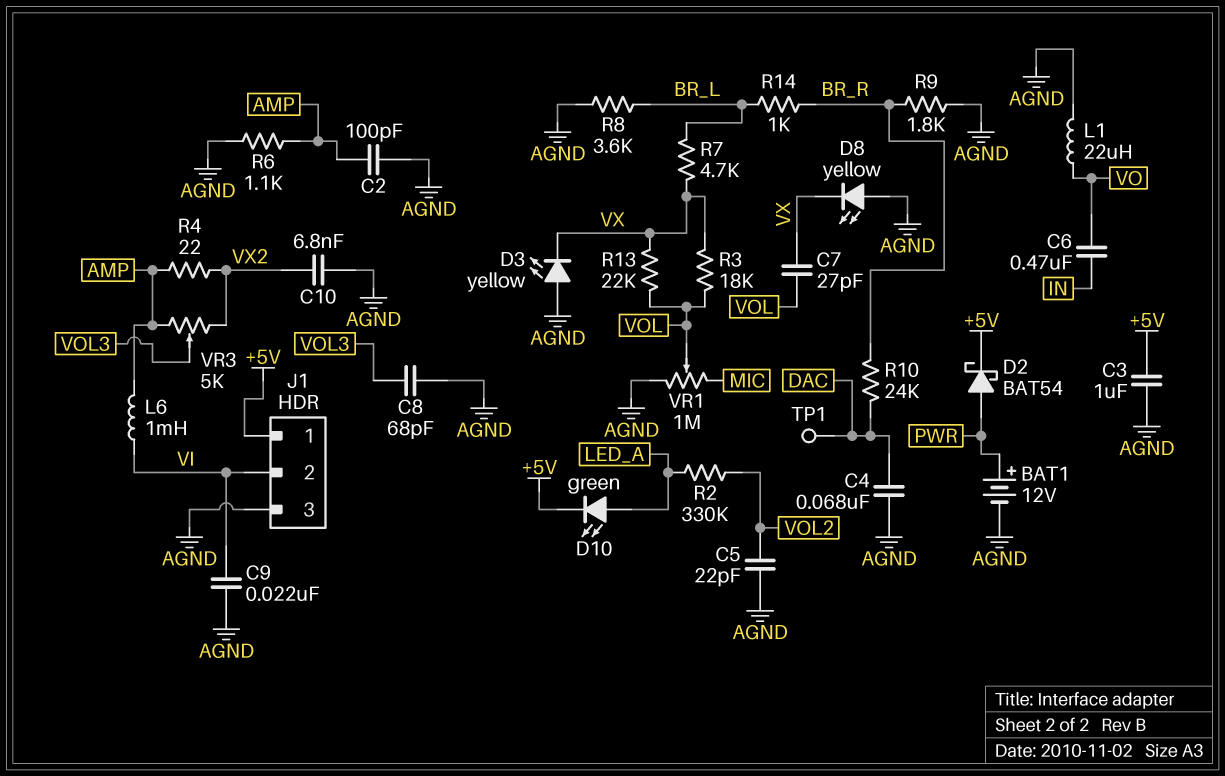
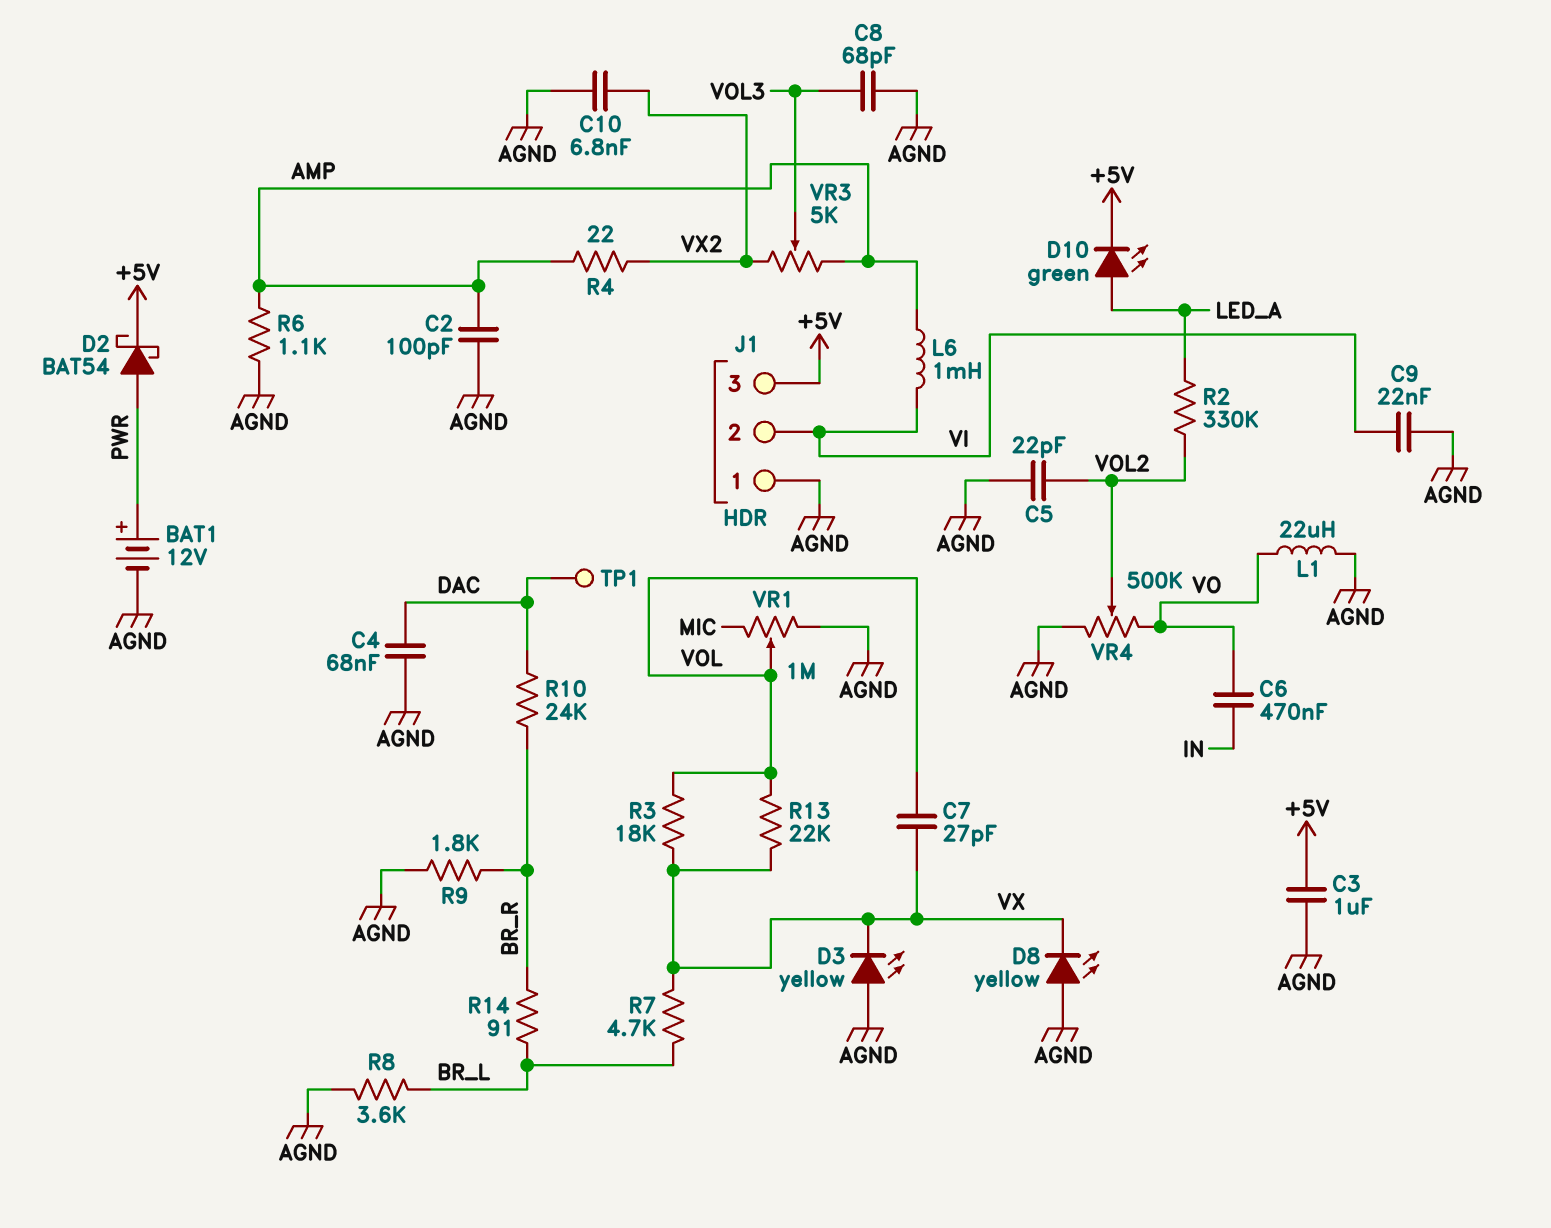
J1 pin 1: +5V -> AGND
J1 pin 3: AGND -> +5V
R14: 1k (BR_L, BR_R) -> 91 (BR_L, BR_R)
VR4: none -> 500k (AGND, VO, wiper VOL2)

